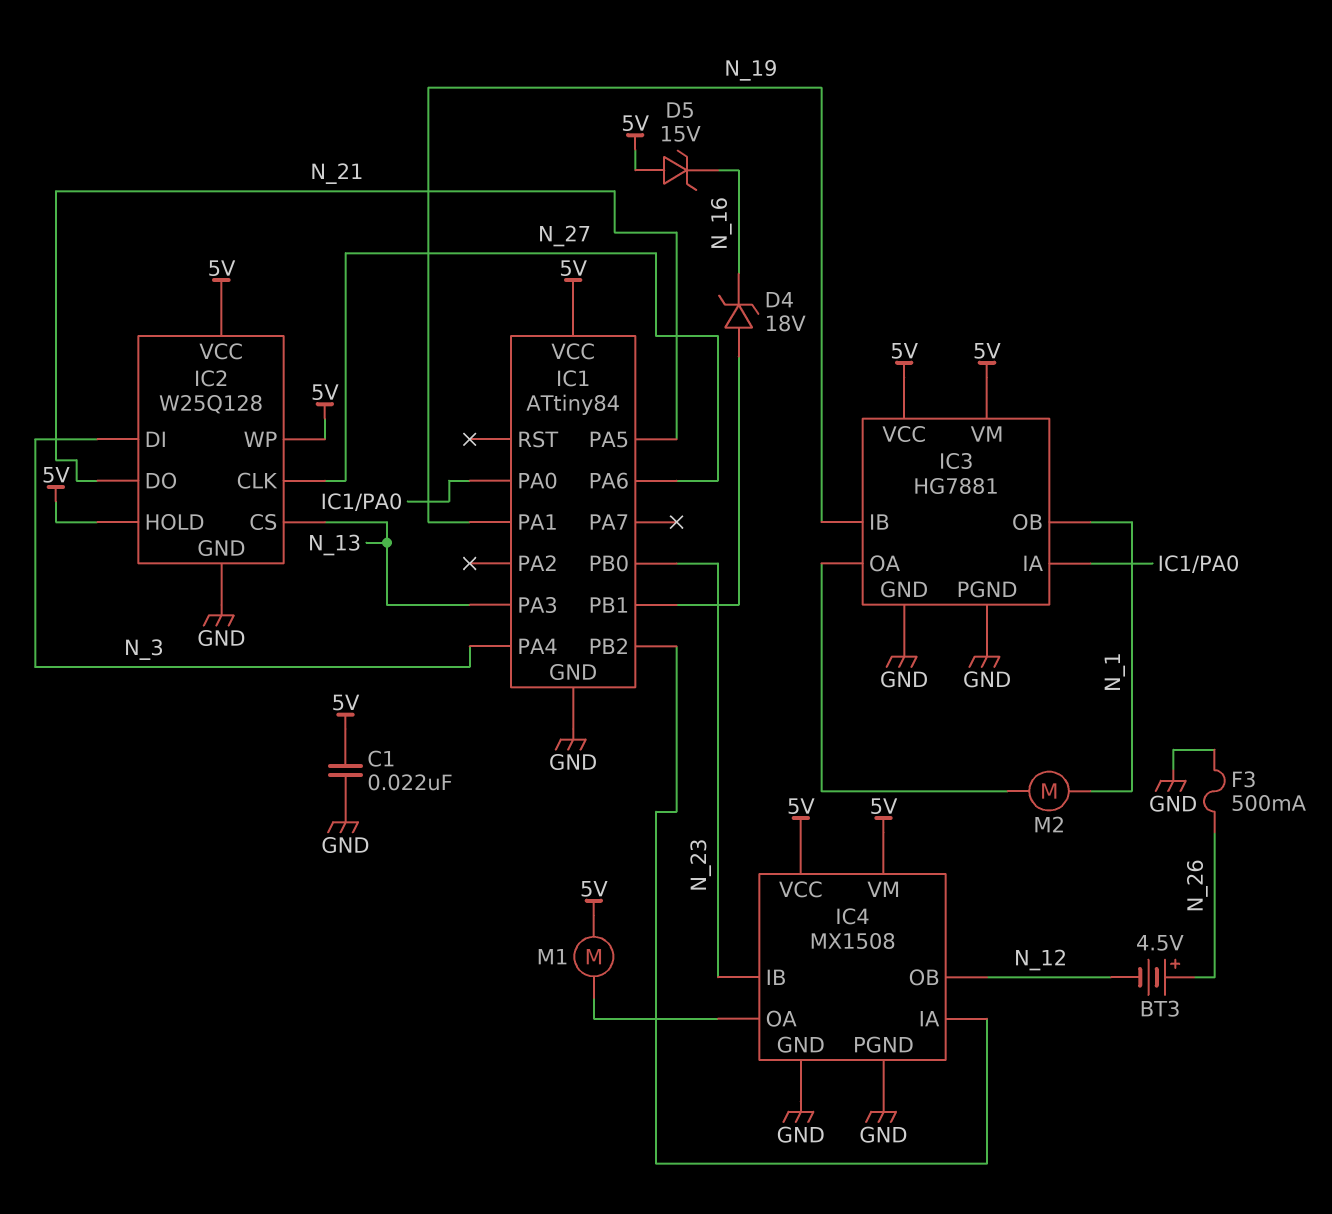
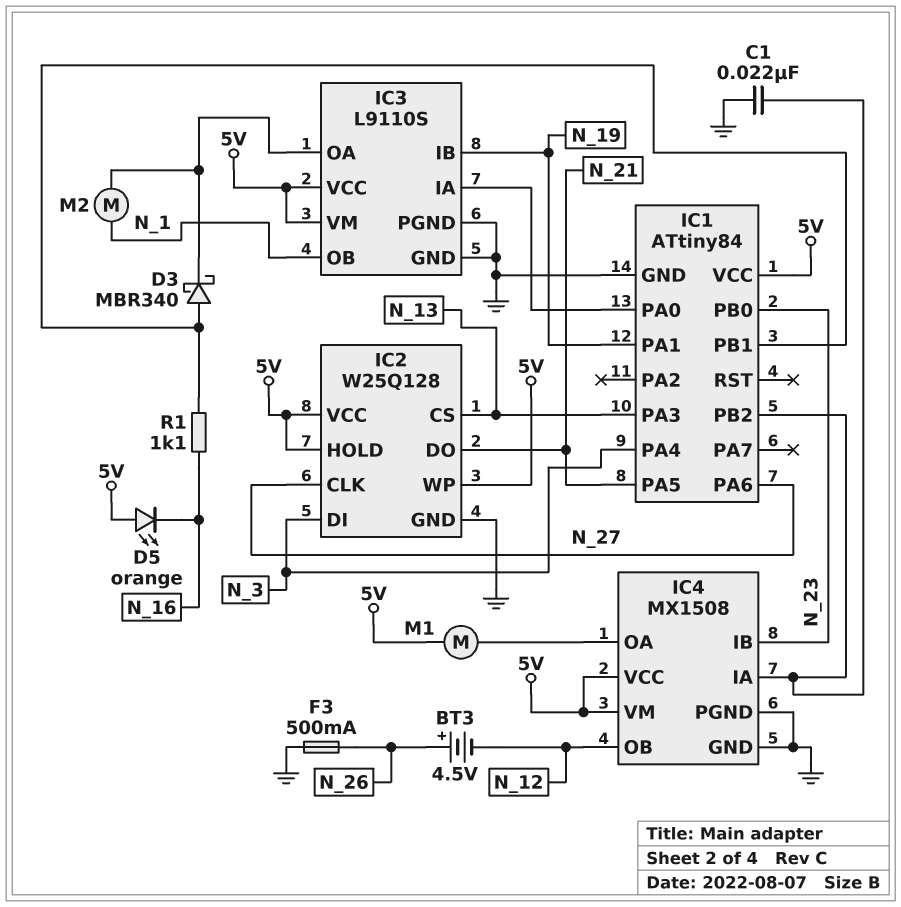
C1: 22nF (5V, GND) -> 22nF (GND, IC1/PB2)
D3: none -> schottky MBR340 (A IC1/PB1, K IC3/OA)
D4: zener 18V (A IC1/PB1, K N_16) -> none
D5: zener 15V (A 5V, K N_16) -> LED orange (A 5V, K N_16)
IC3: HG7881 -> L9110S
R1: none -> 1.1k (IC1/PB1, N_16)

